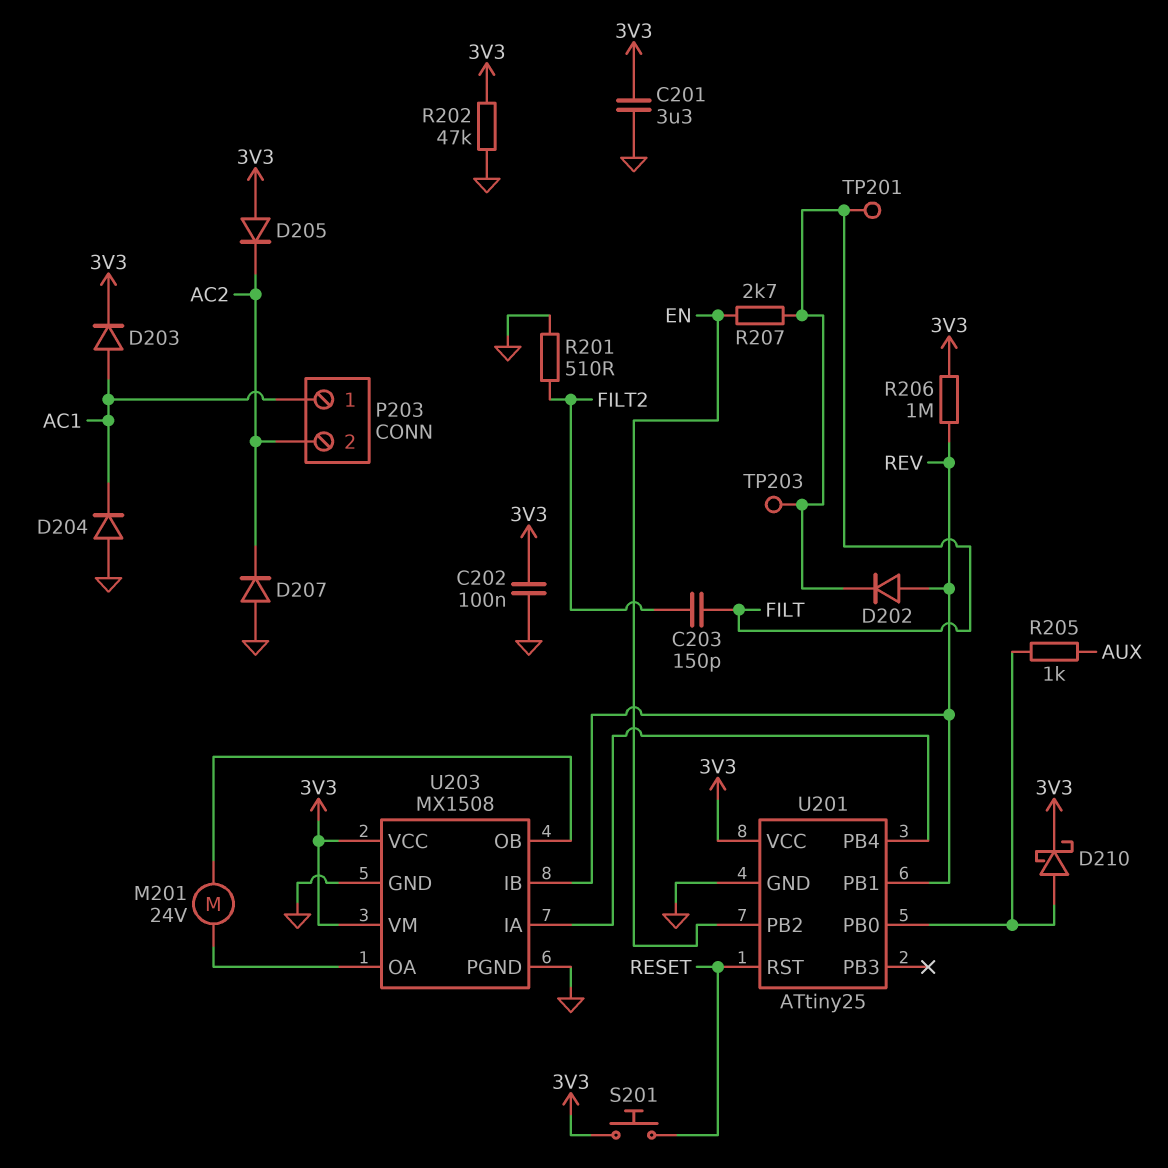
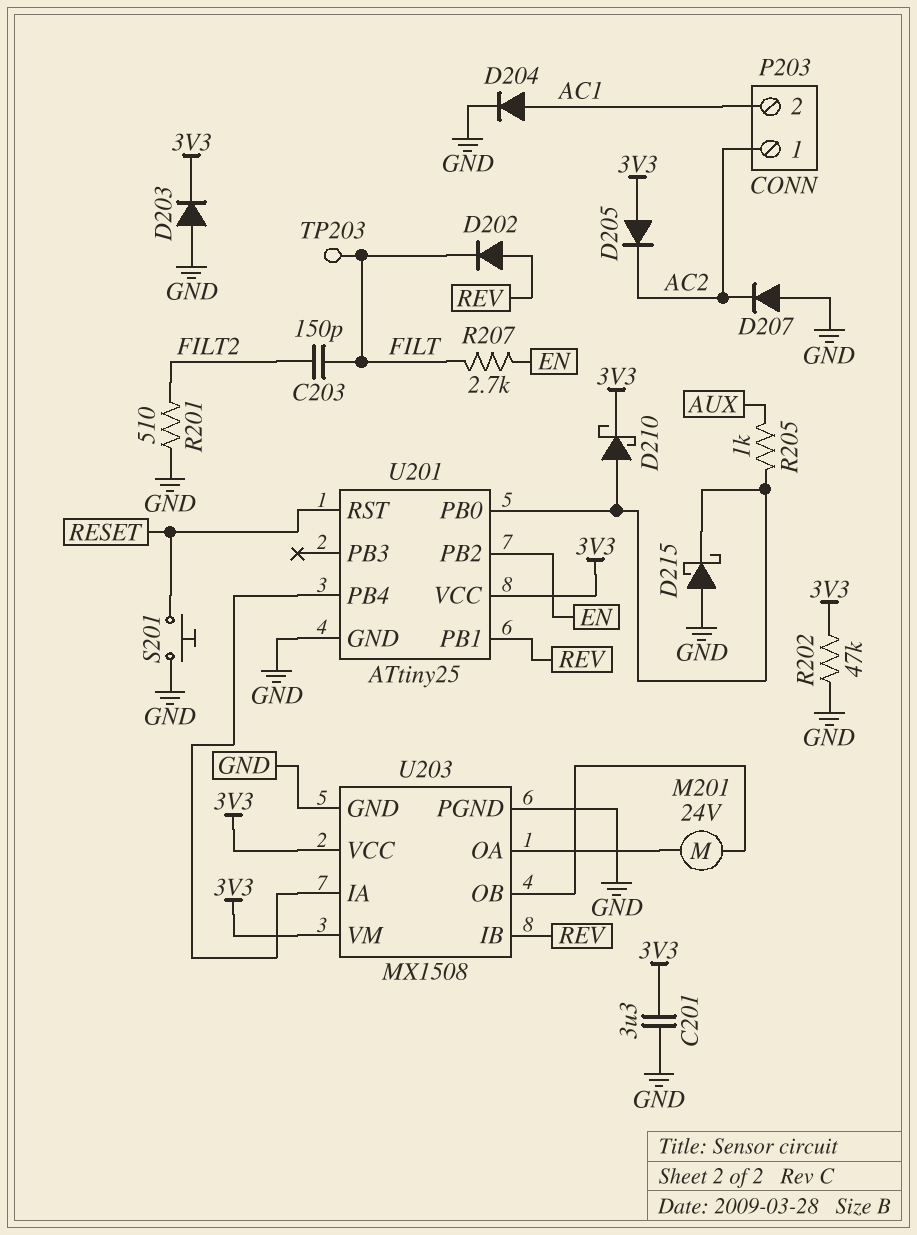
C202: 100nF (3V3, GND) -> none
D203: diode (A AC1, K 3V3) -> diode (A GND, K 3V3)
D204: diode (A GND, K AC1) -> diode (A AC1, K GND)
D215: none -> schottky (A GND, K U201/PB0)
P203 pin 1: AC1 -> AC2
P203 pin 2: AC2 -> AC1
R206: 1M (3V3, REV) -> none
S201: button (3V3, RESET) -> button (GND, RESET)
TP201: test point (FILT) -> none

